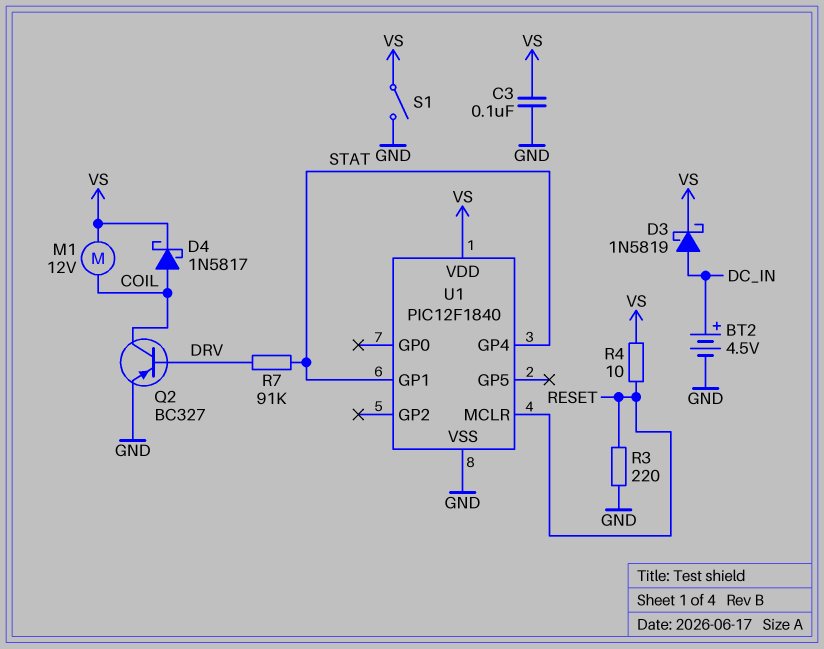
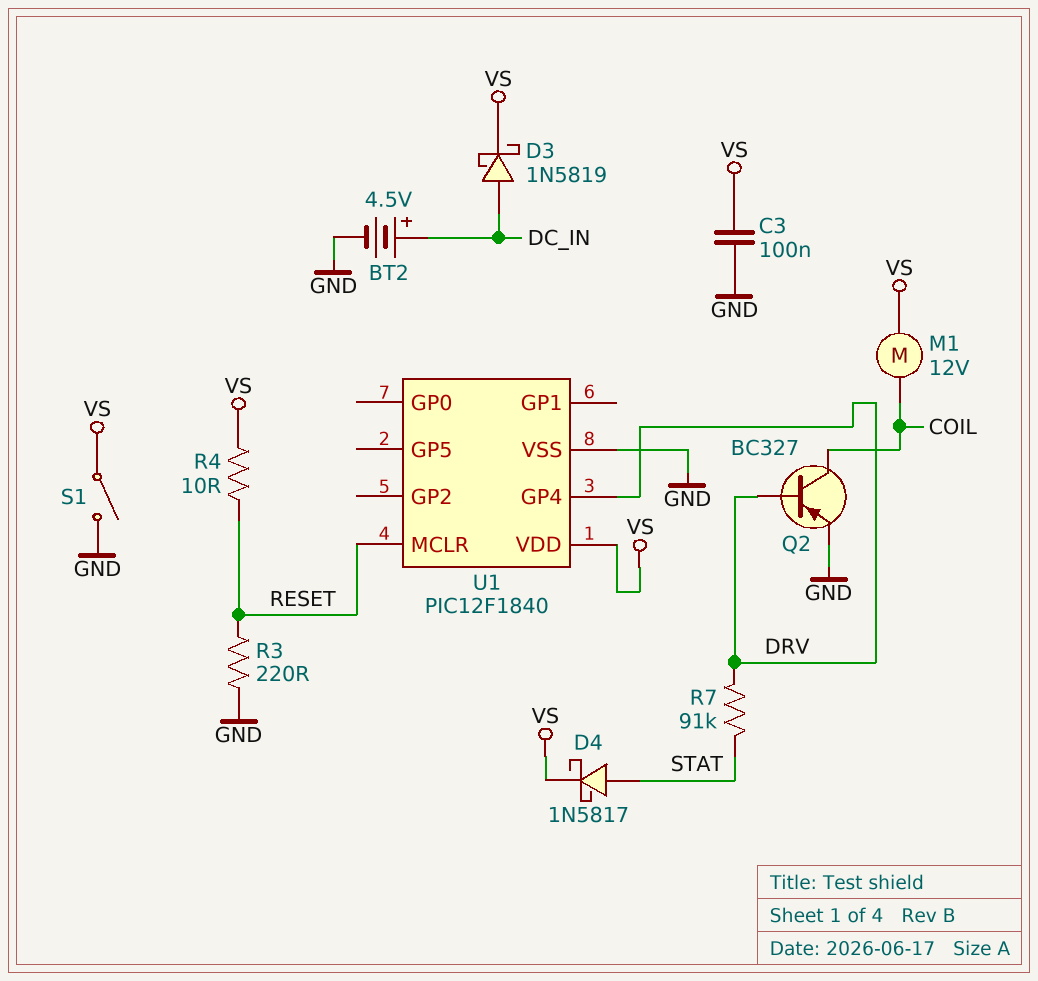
D4: schottky 1N5817 (A COIL, K VS) -> schottky 1N5817 (A STAT, K VS)
U1 pin GP1: STAT -> none
U1 pin GP4: STAT -> DRV

